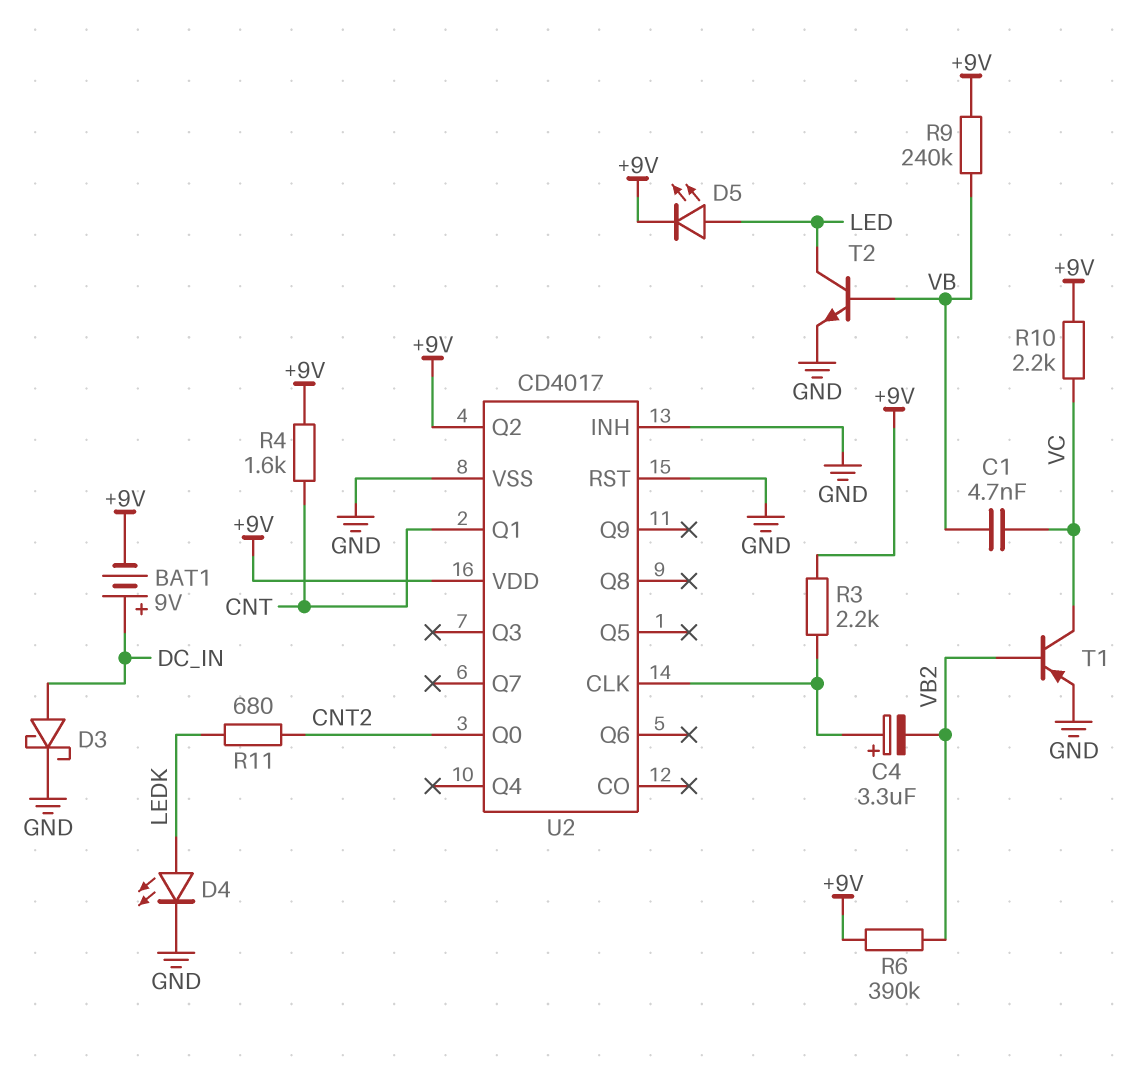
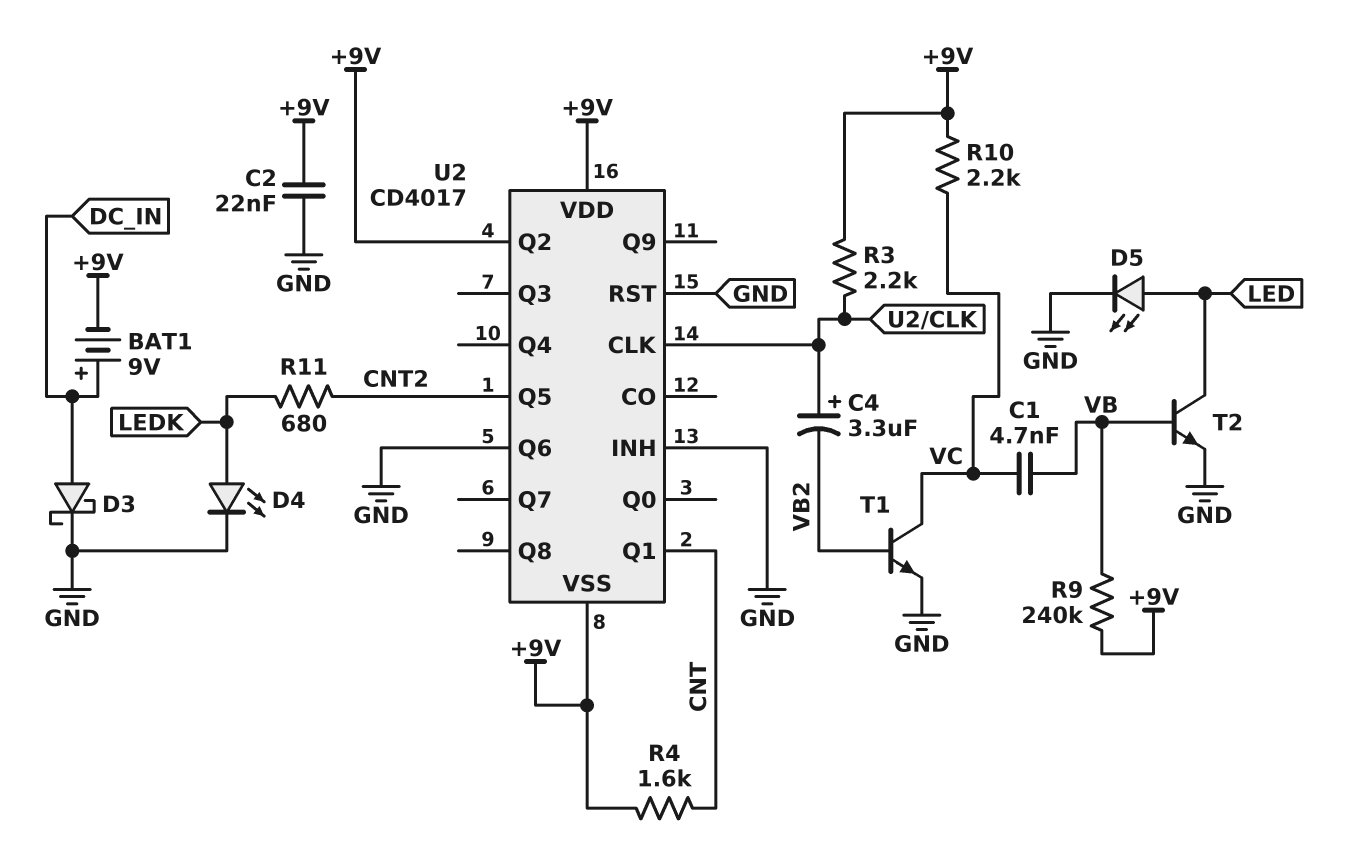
C2: none -> 22nF (+9V, GND)
D5: LED (A LED, K +9V) -> LED (A LED, K GND)
R6: 390k (+9V, VB2) -> none
T1: PNP (B VB2, C VC, E GND) -> NPN (B VB2, C VC, E GND)
U2 pin Q0: CNT2 -> none
U2 pin Q5: none -> CNT2
U2 pin Q6: none -> GND
U2 pin VSS: GND -> +9V

